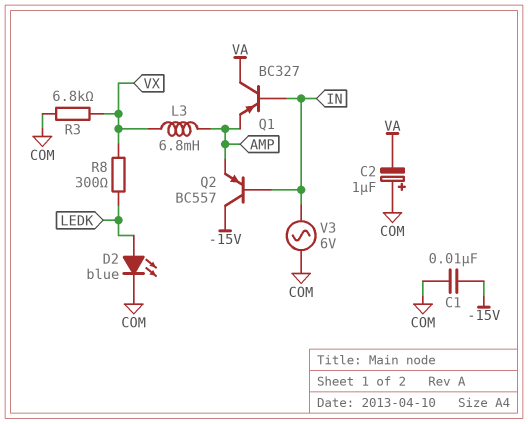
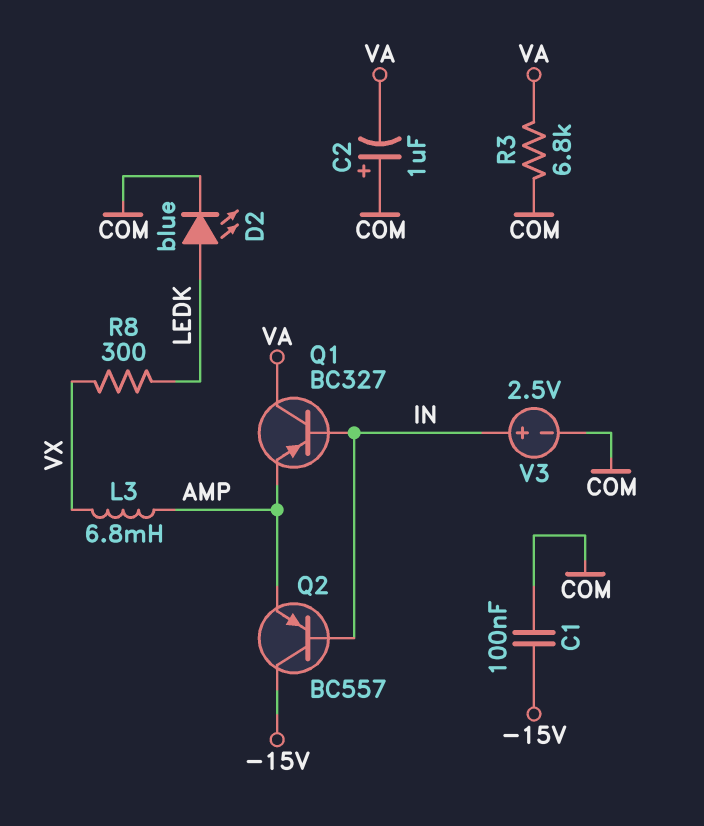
C1: 10nF (-15V, COM) -> 100nF (-15V, COM)
R3: 6.8k (COM, VX) -> 6.8k (COM, VA)
V3: AC 6V (COM, IN) -> 2.5V (plus IN, minus COM)

